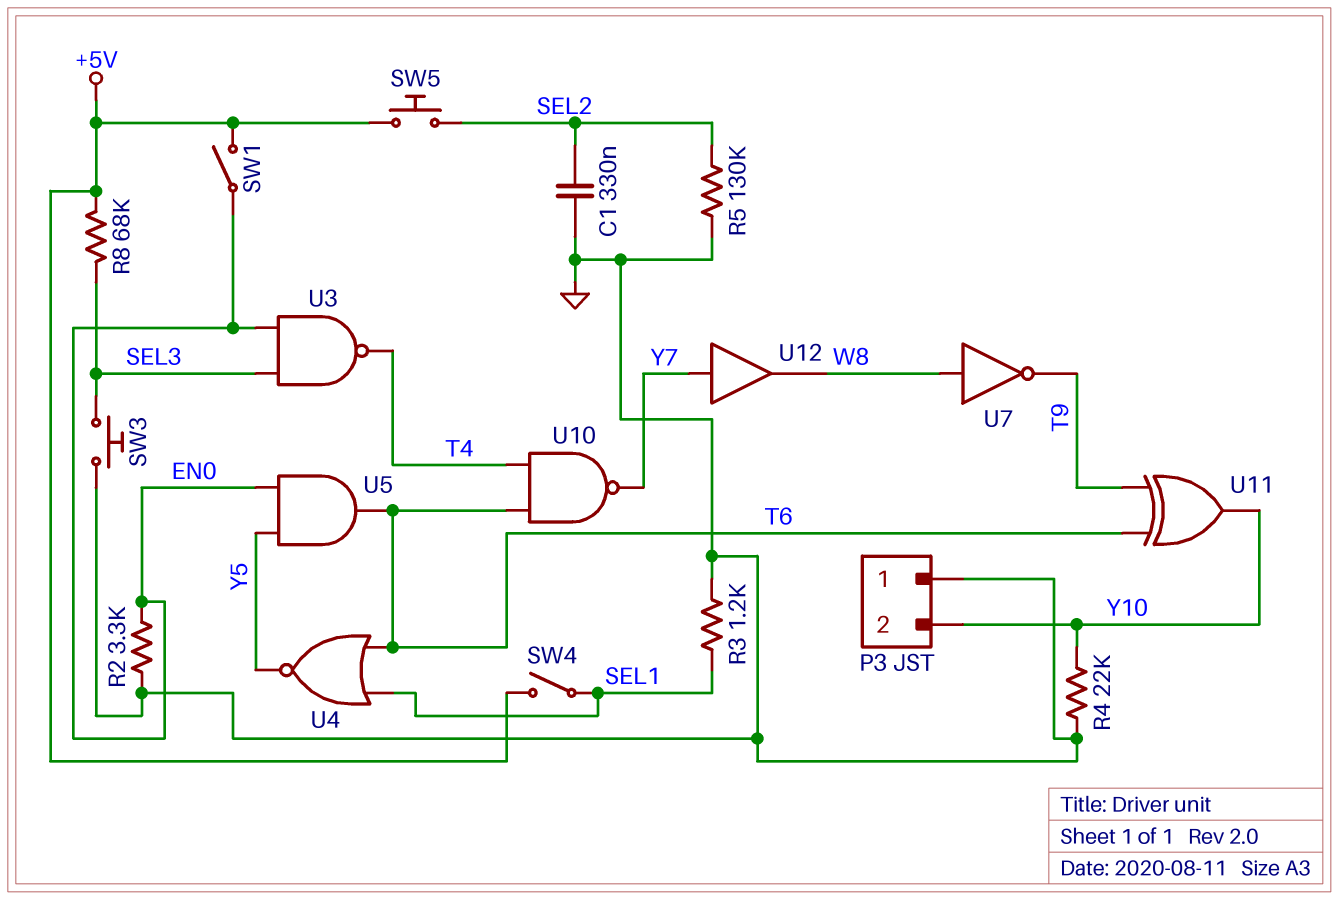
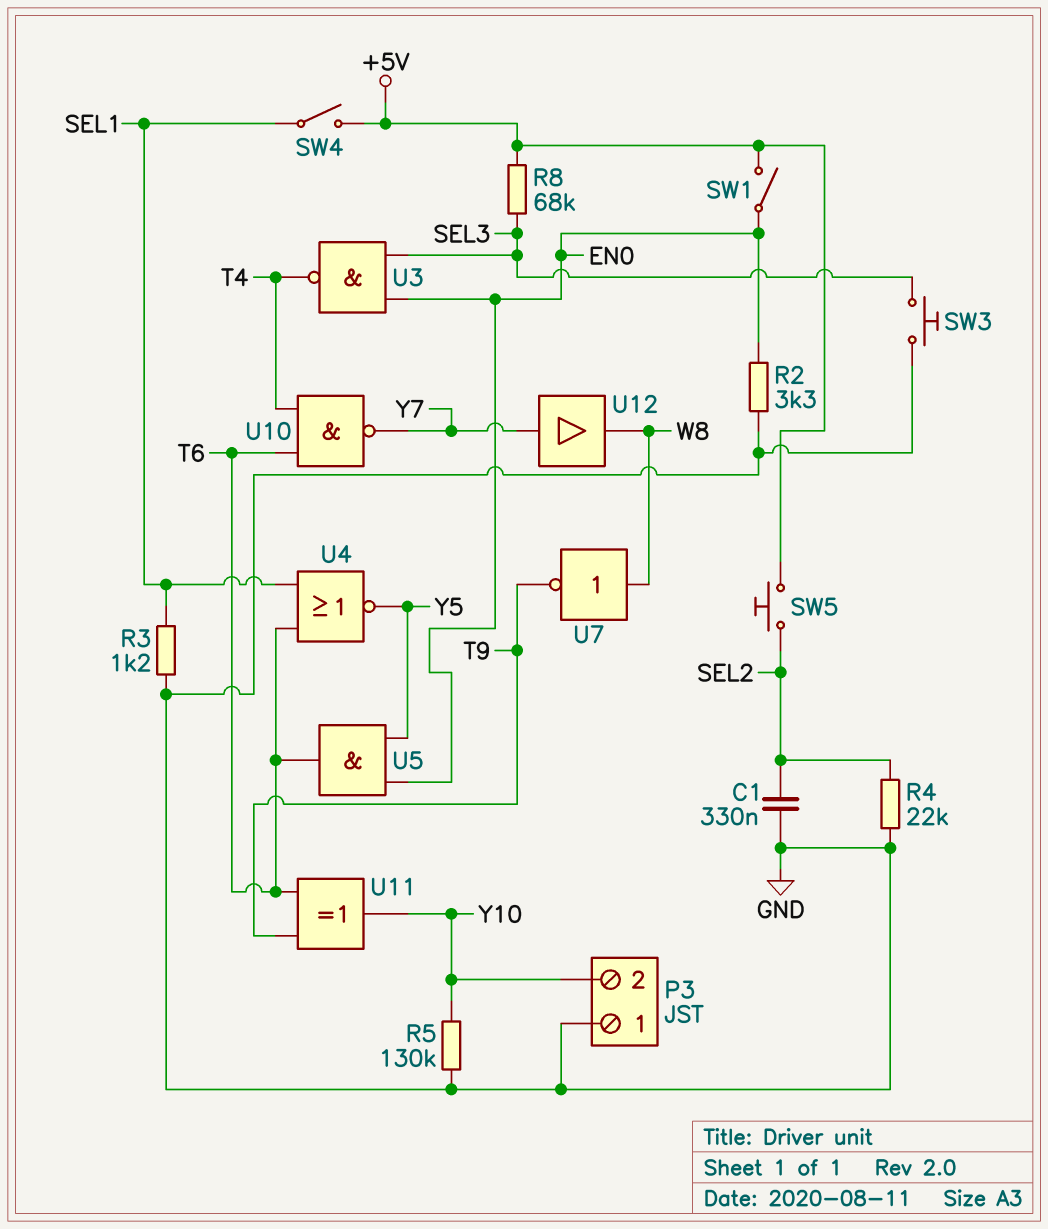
R4: 22k (GND, Y10) -> 22k (GND, SEL2)
R5: 130k (GND, SEL2) -> 130k (GND, Y10)

